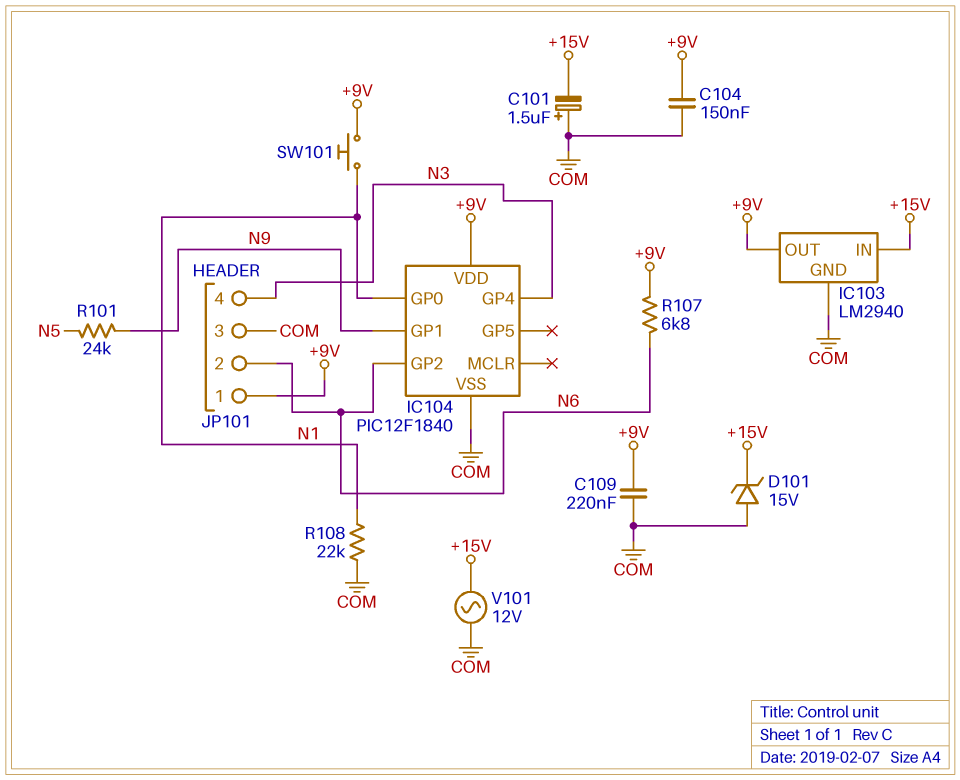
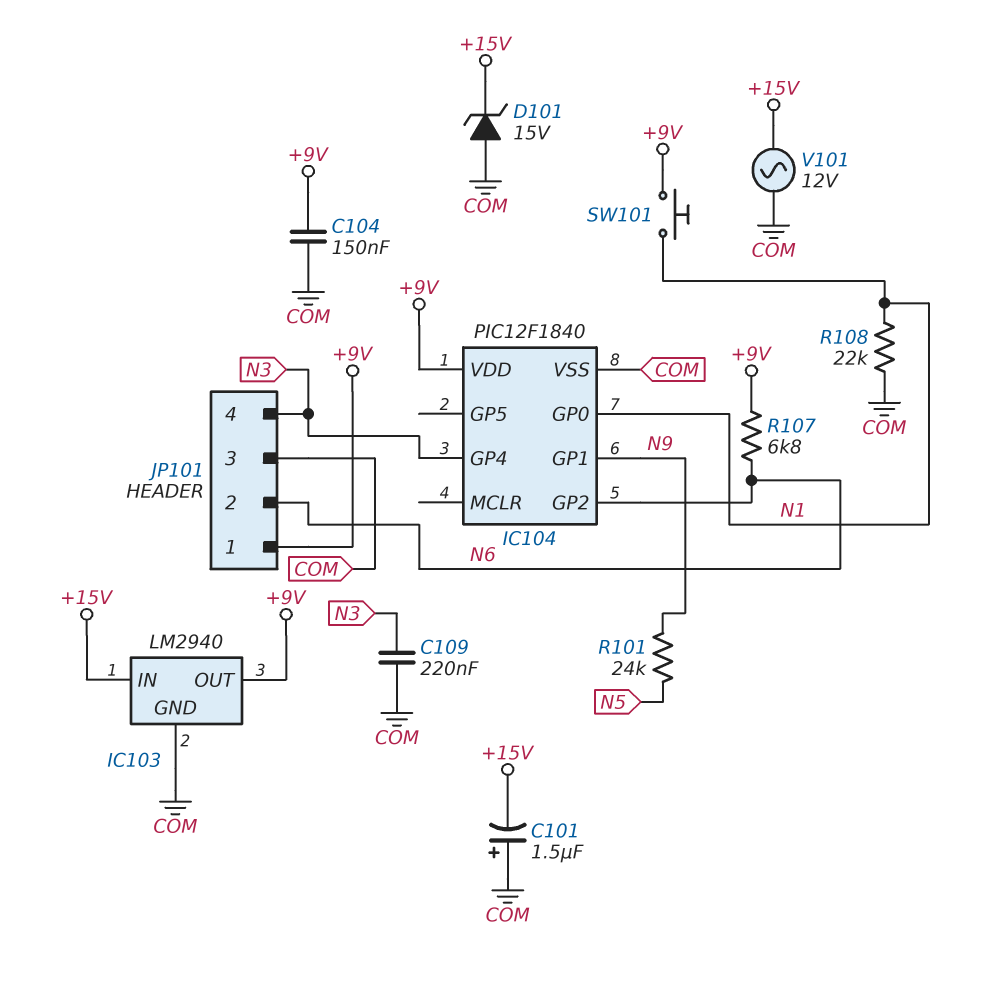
C109: 220nF (+9V, COM) -> 220nF (COM, N3)

